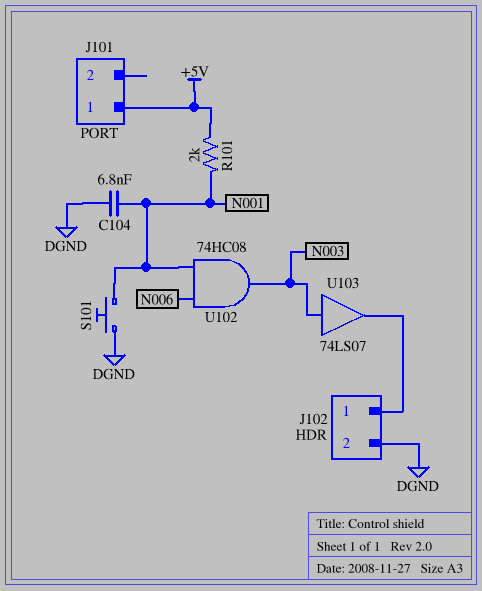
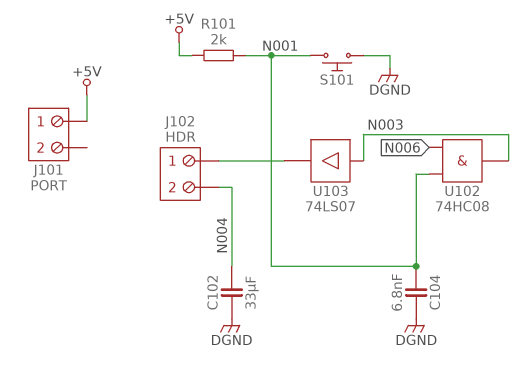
C102: none -> 33uF (DGND, N004)
J102 pin 2: DGND -> N004

